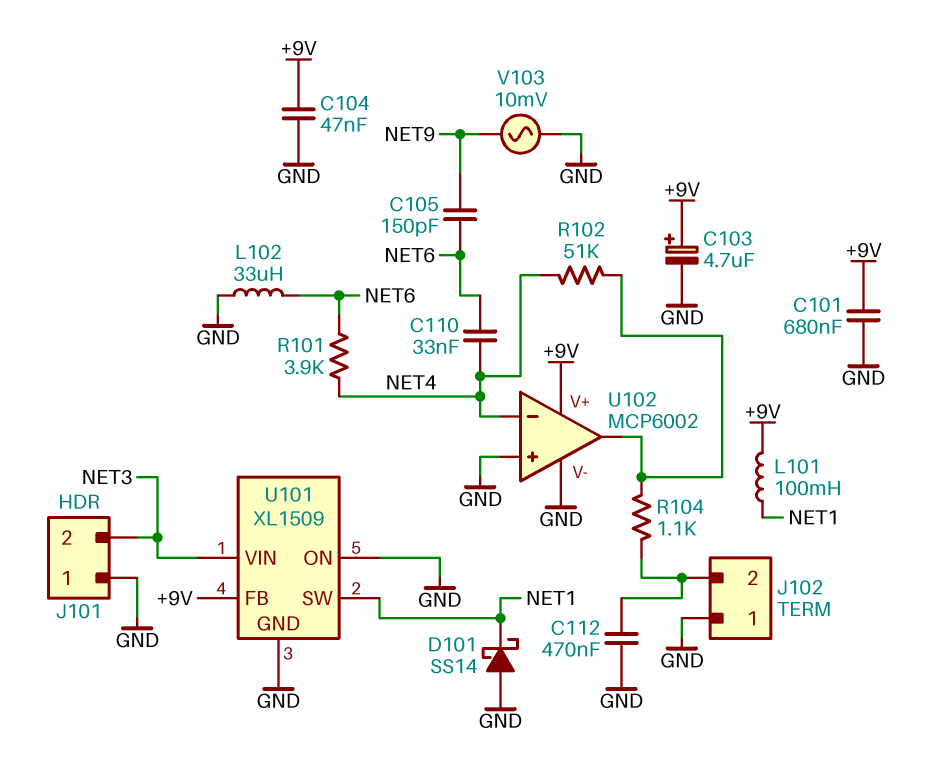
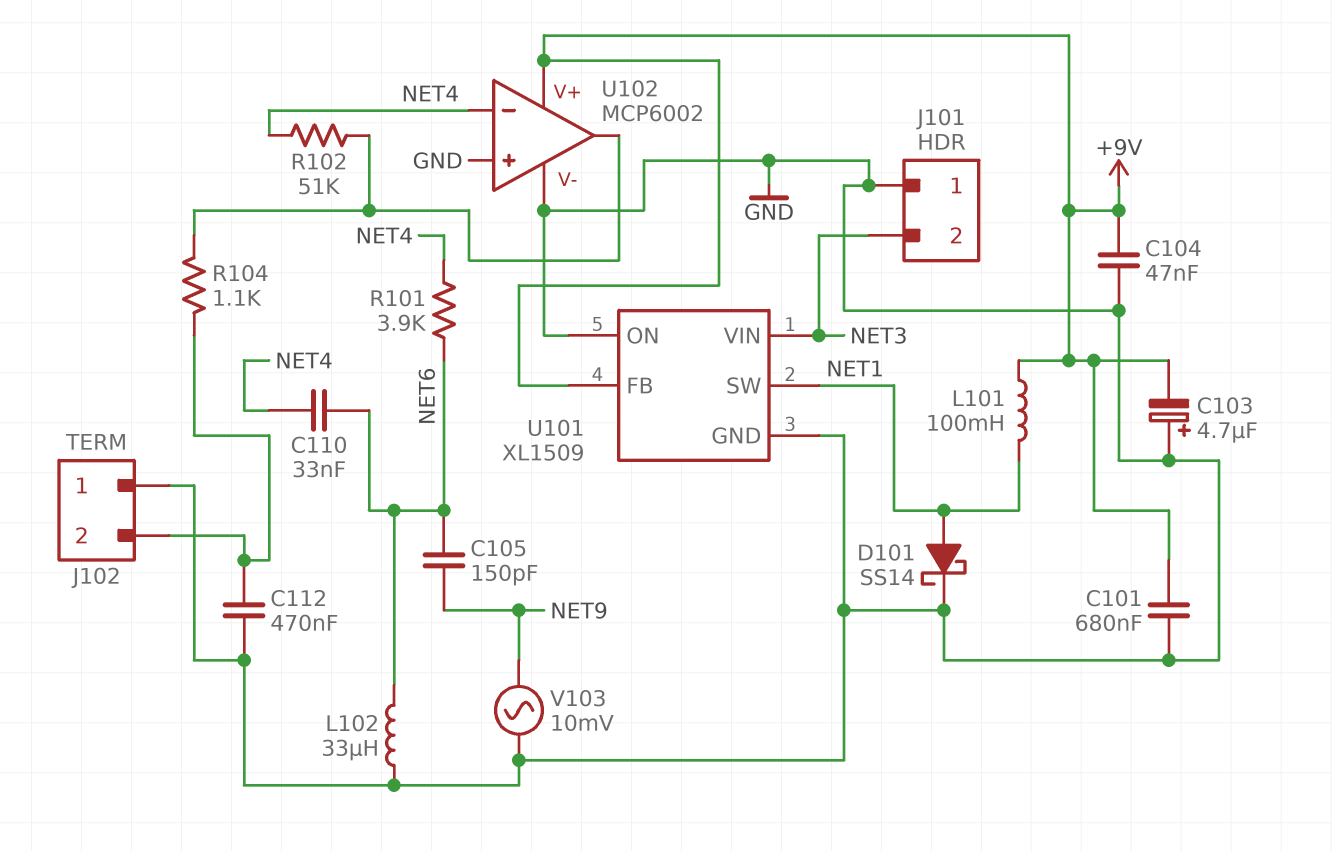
C103: 4.7uF (plus +9V, minus GND) -> 4.7uF (plus GND, minus +9V)
D101: schottky SS14 (A GND, K NET1) -> schottky SS14 (A NET1, K GND)

